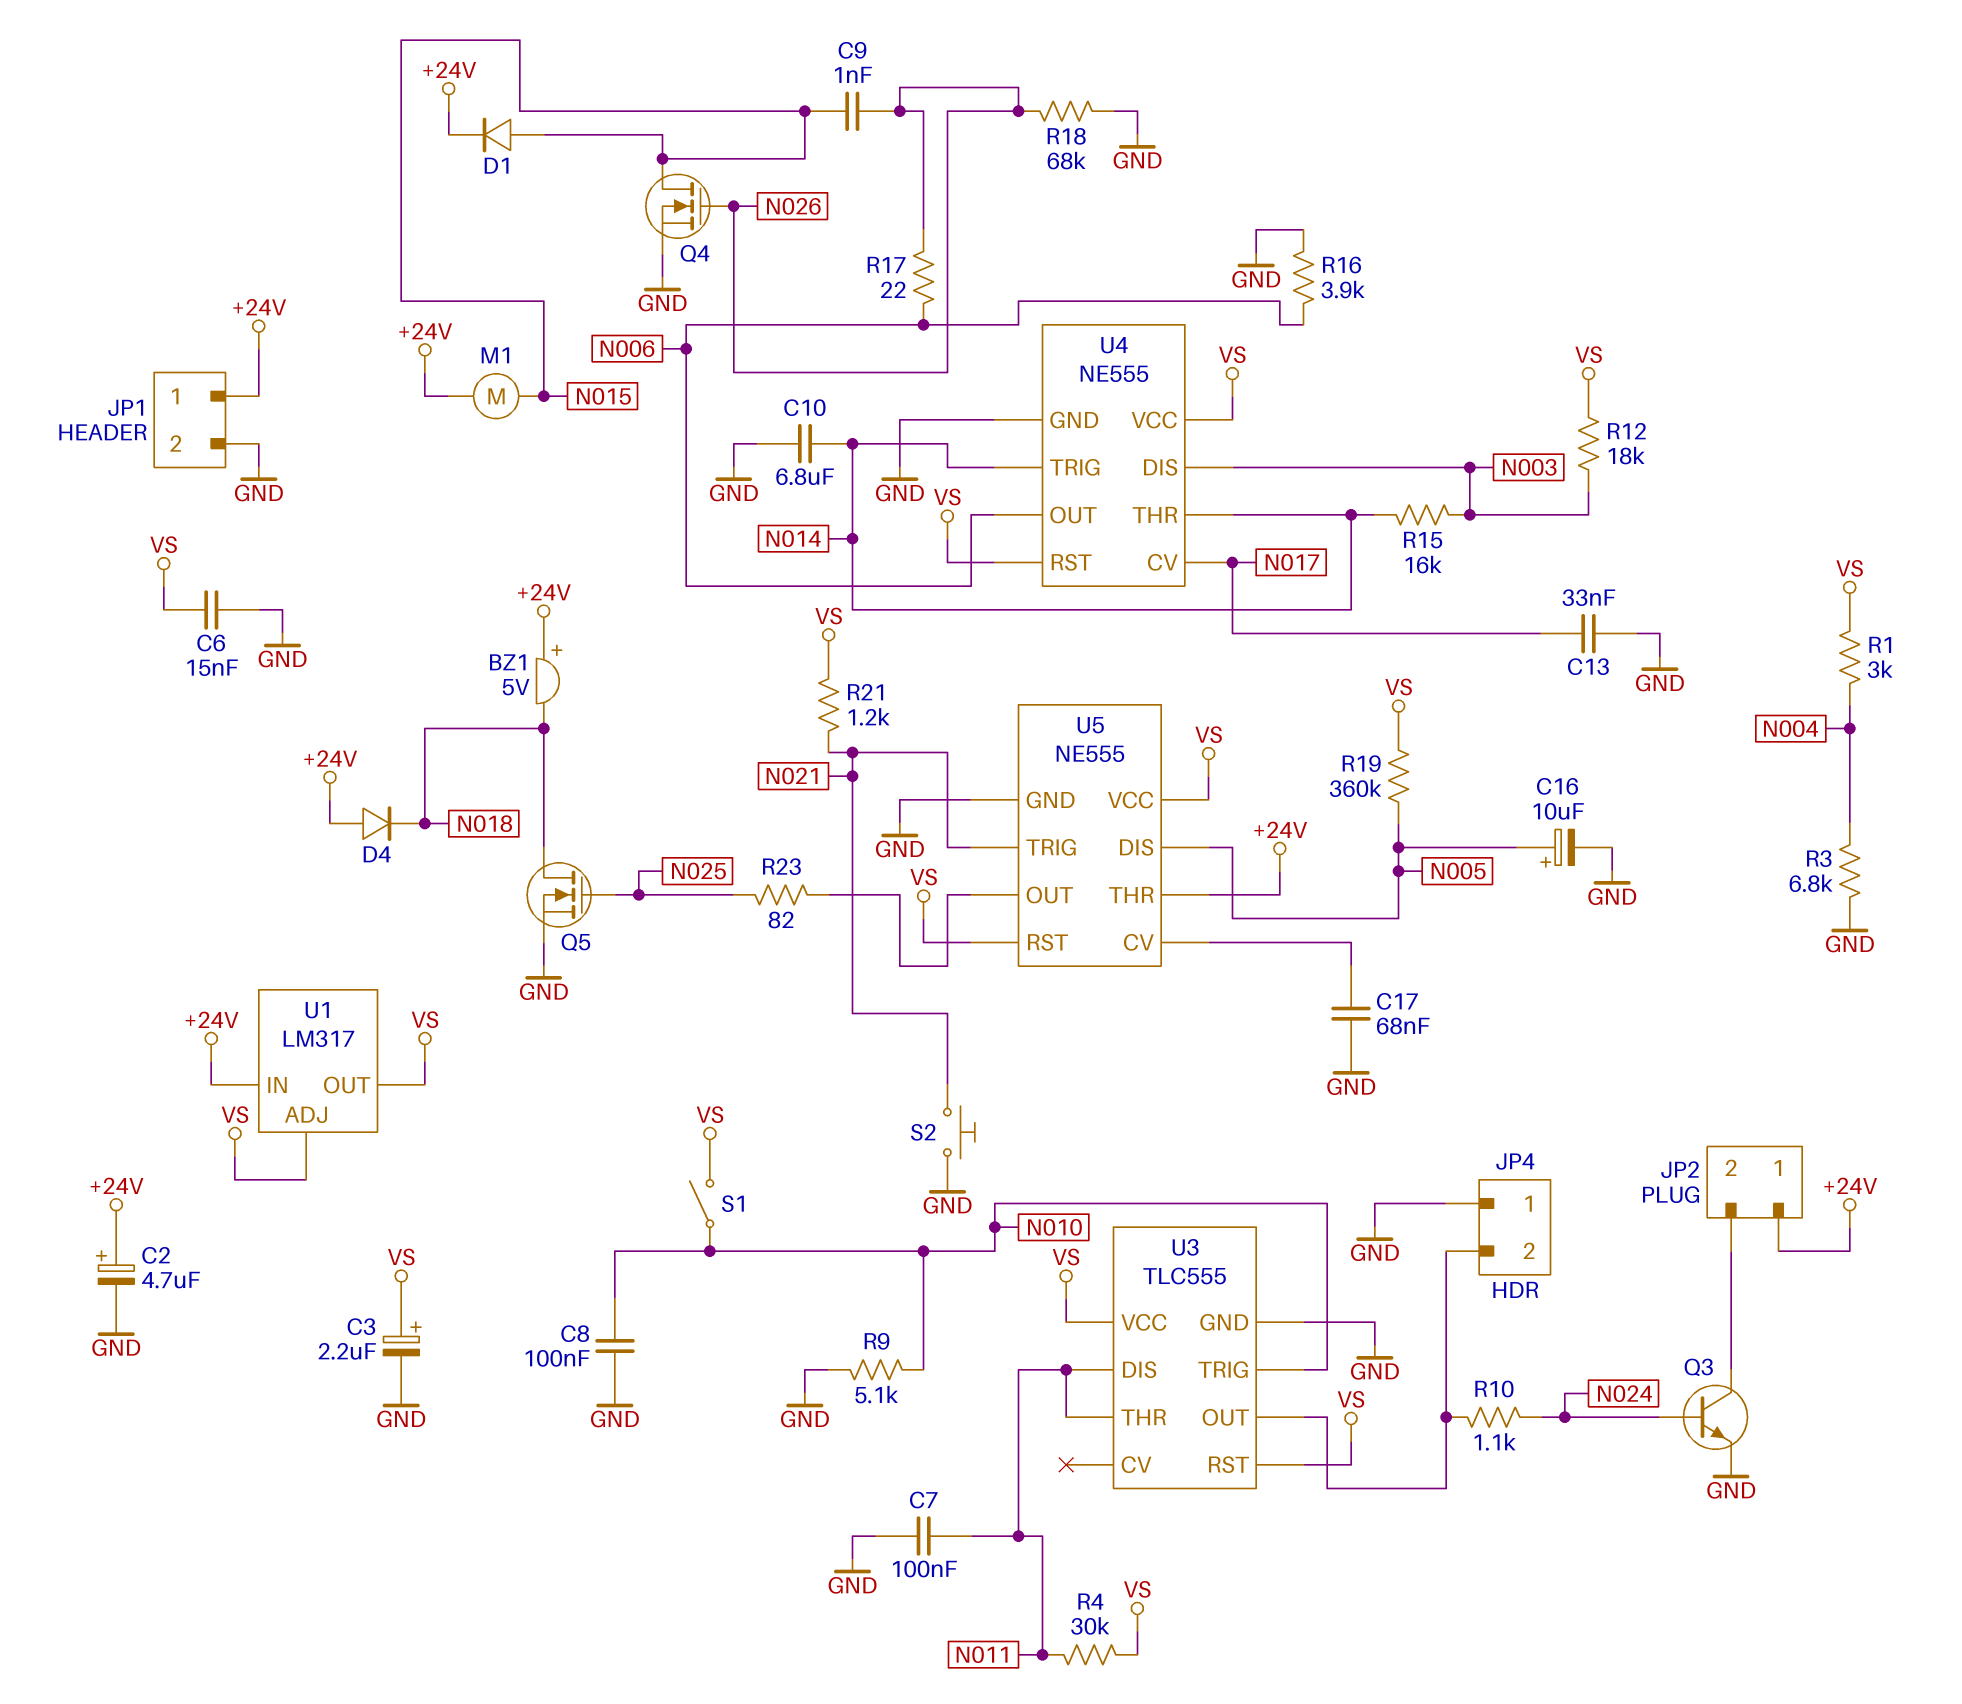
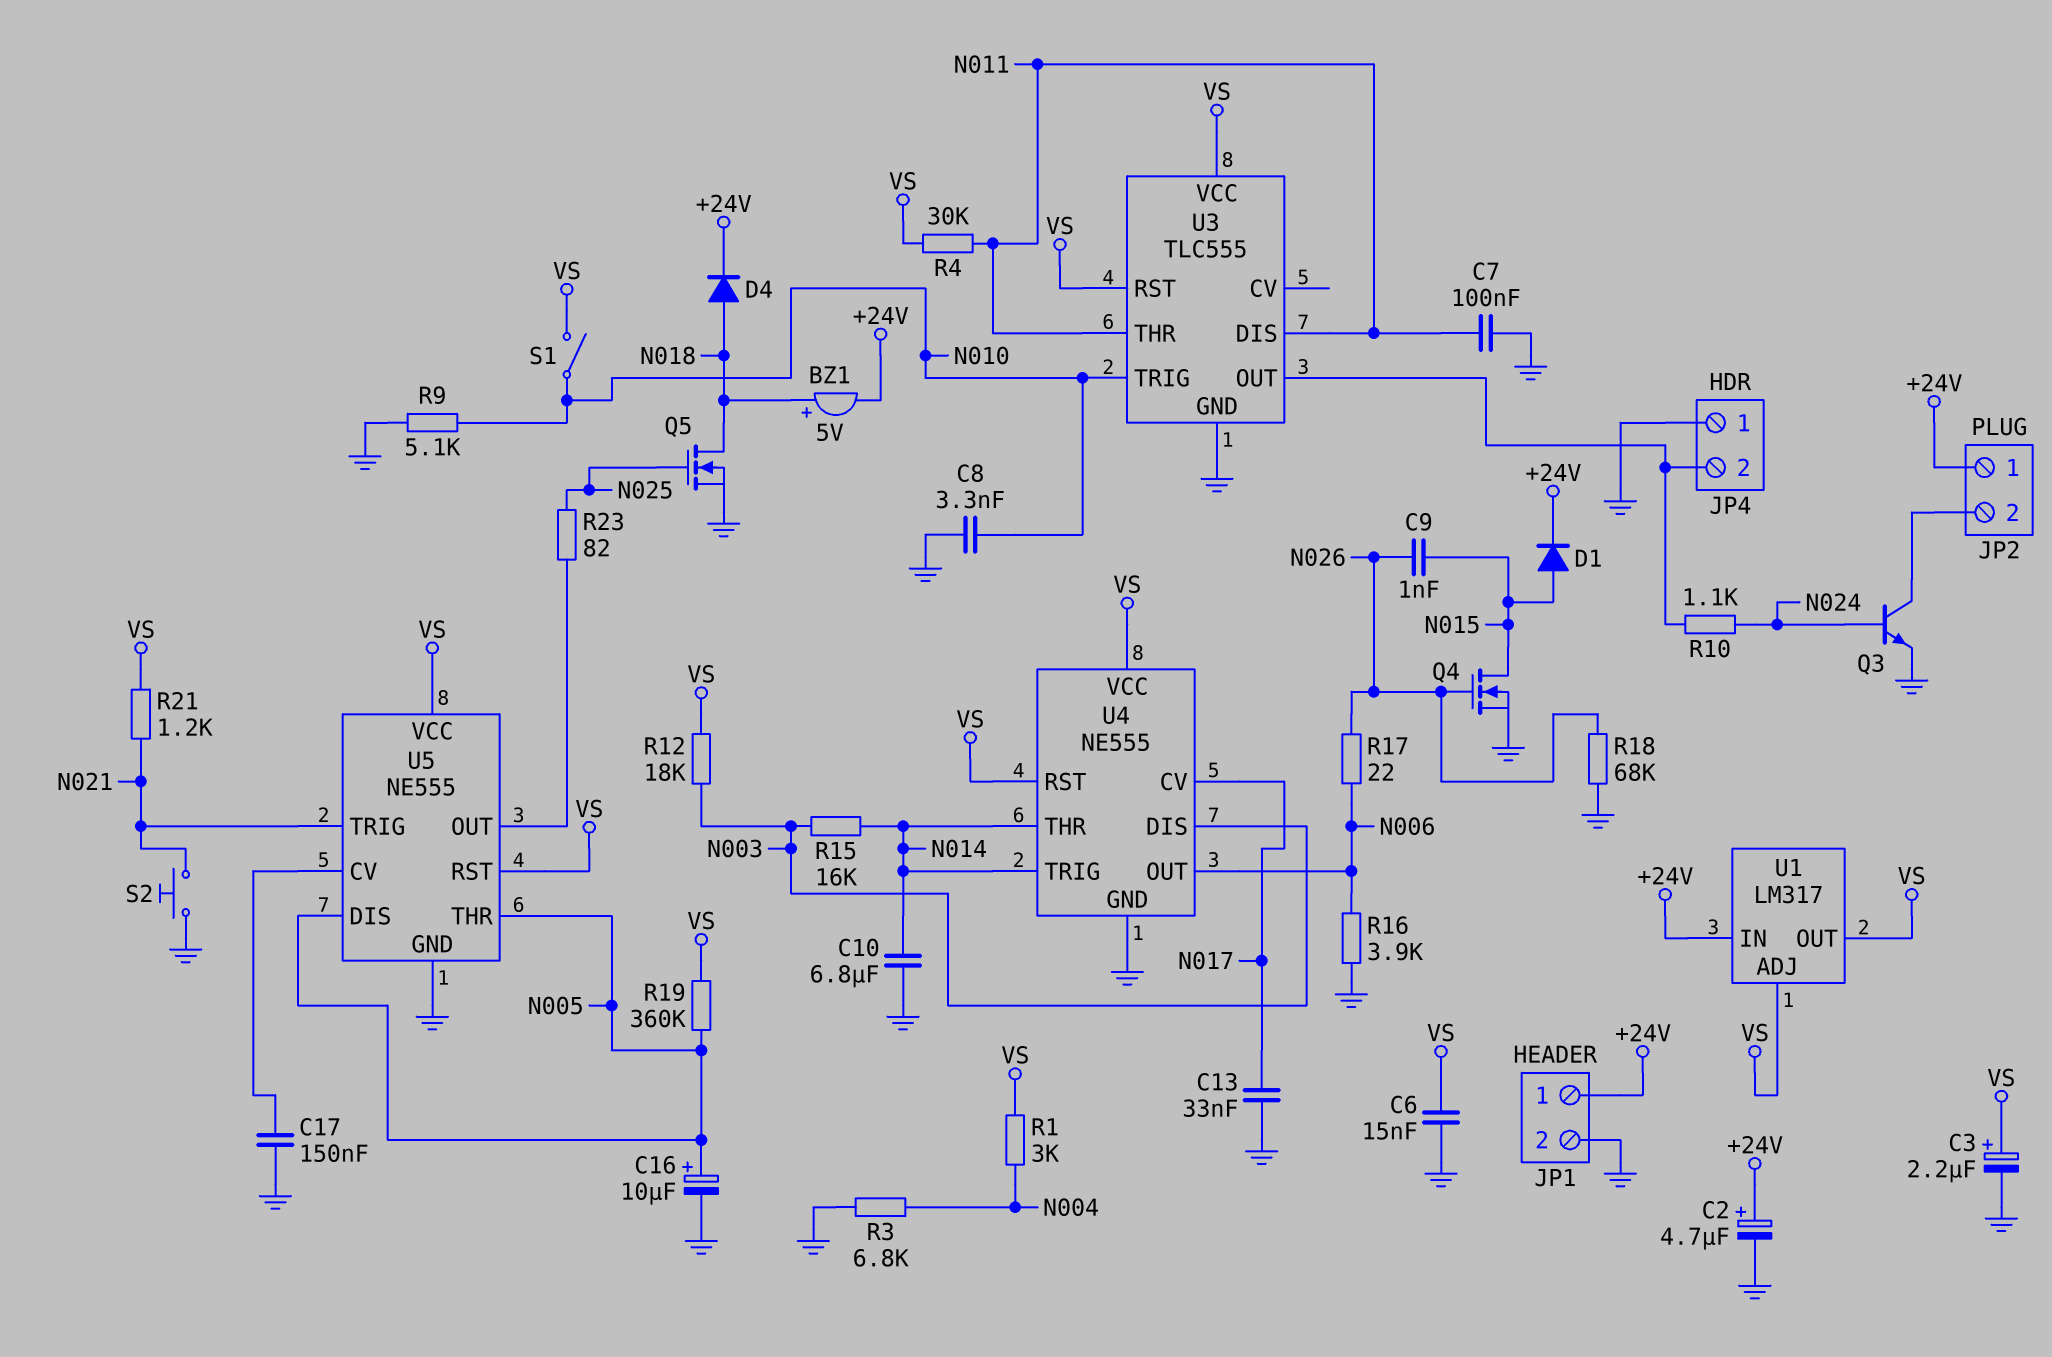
BZ1: buzzer 5V (plus +24V, minus N018) -> buzzer 5V (plus N018, minus +24V)
C8: 100nF (GND, N010) -> 3.3nF (GND, N010)
C17: 68nF (GND, U5/CV) -> 150nF (GND, U5/CV)
D4: diode (A +24V, K N018) -> diode (A N018, K +24V)
M1: motor (+24V, N015) -> none
U5 pin THR: +24V -> N005

